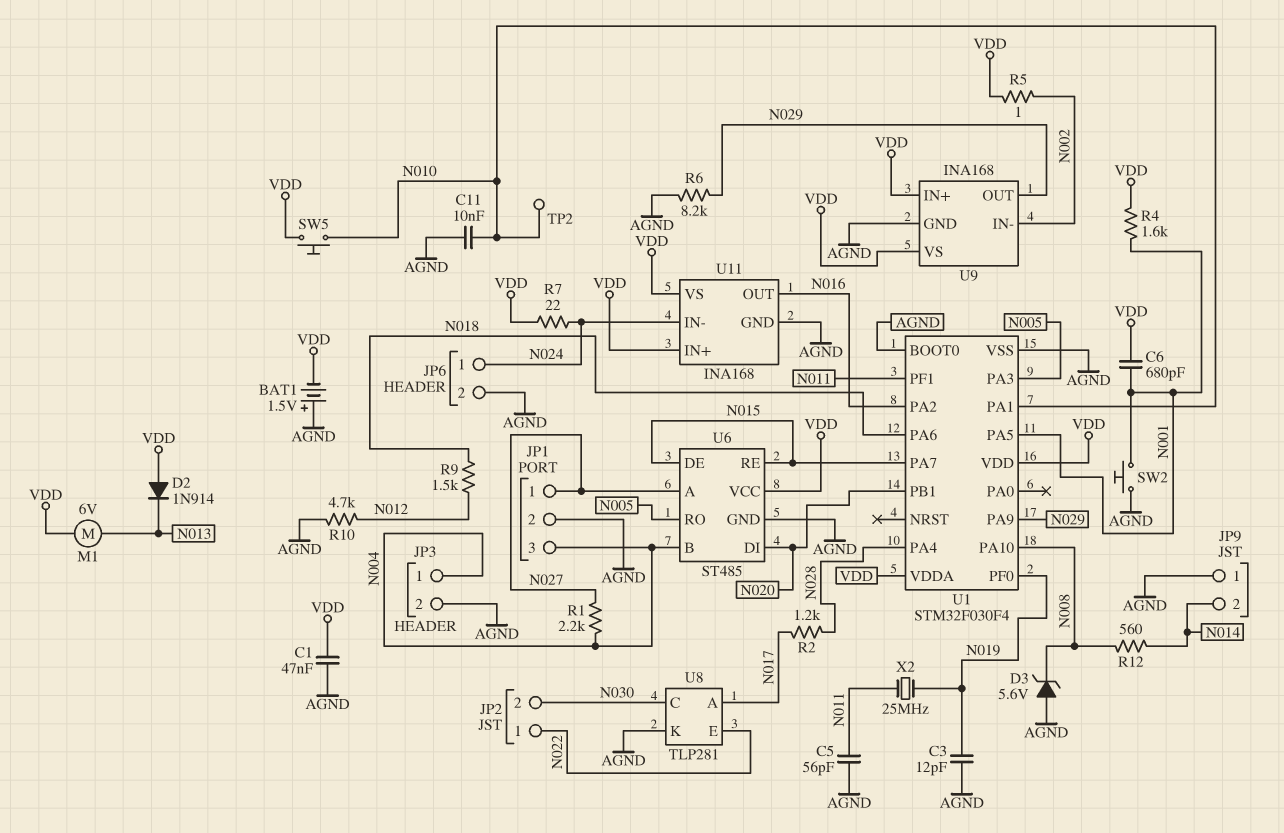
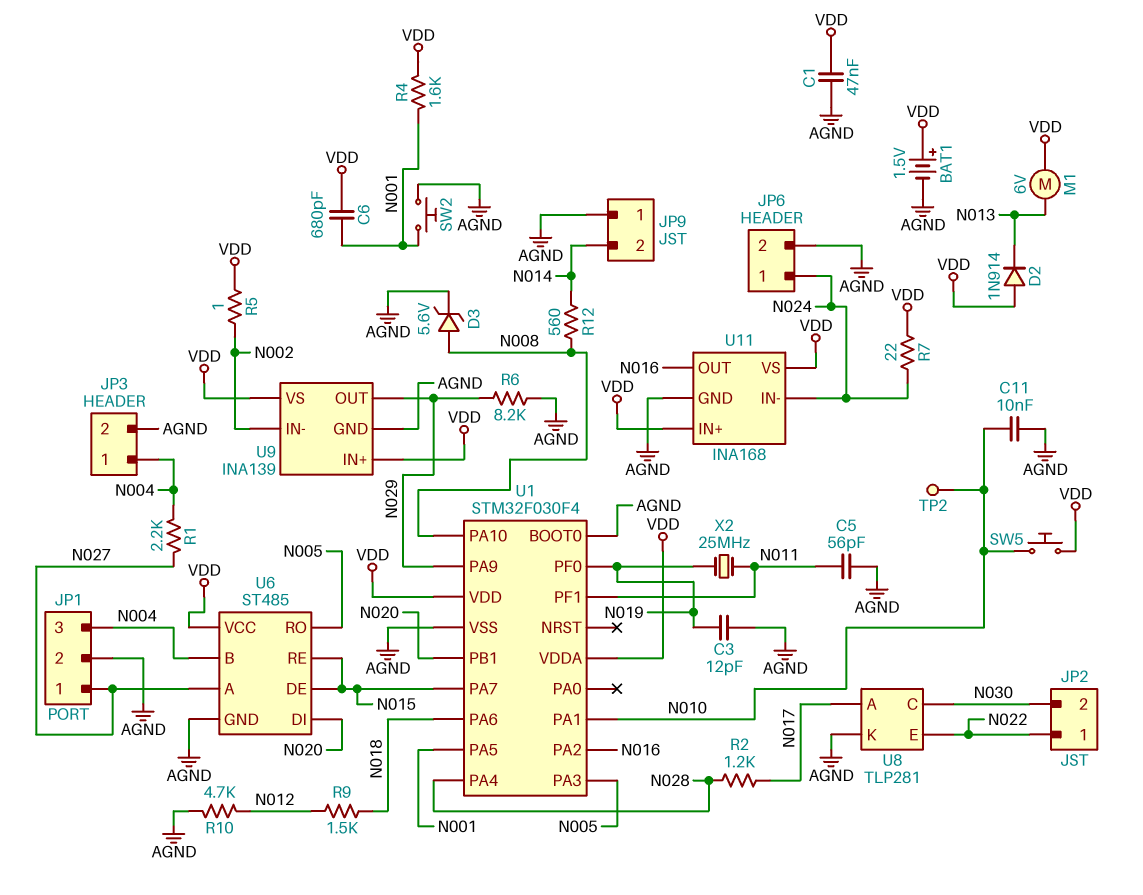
BAT1: 1.5V (plus AGND, minus VDD) -> 1.5V (plus VDD, minus AGND)
D3: zener 5.6V (A AGND, K N008) -> zener 5.6V (A N008, K AGND)
U9: INA168 -> INA139

